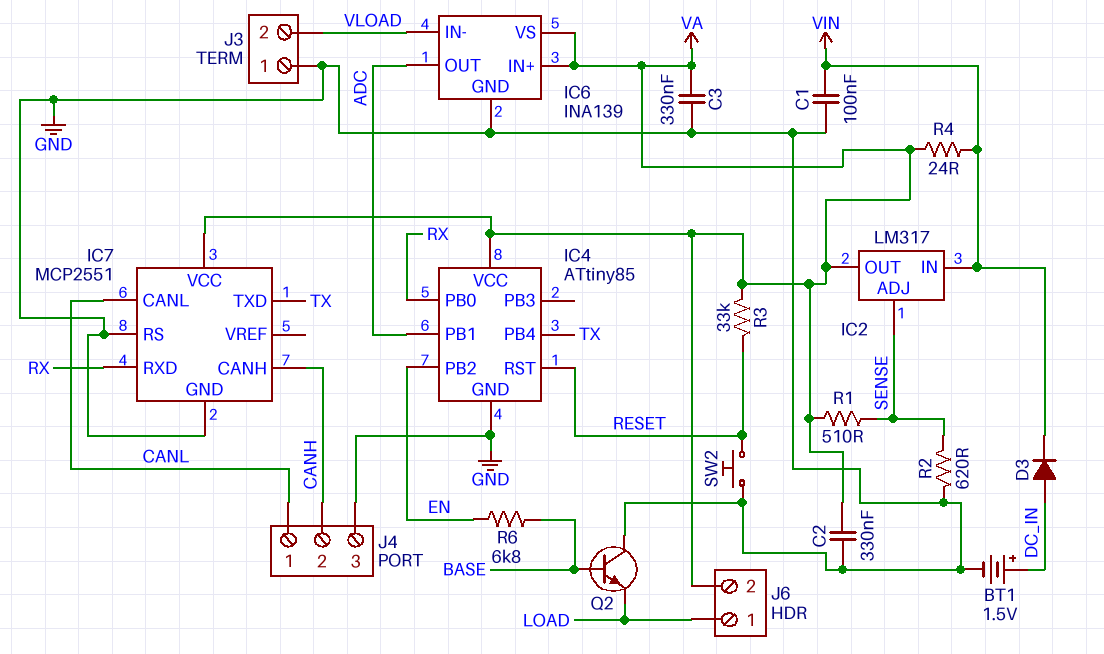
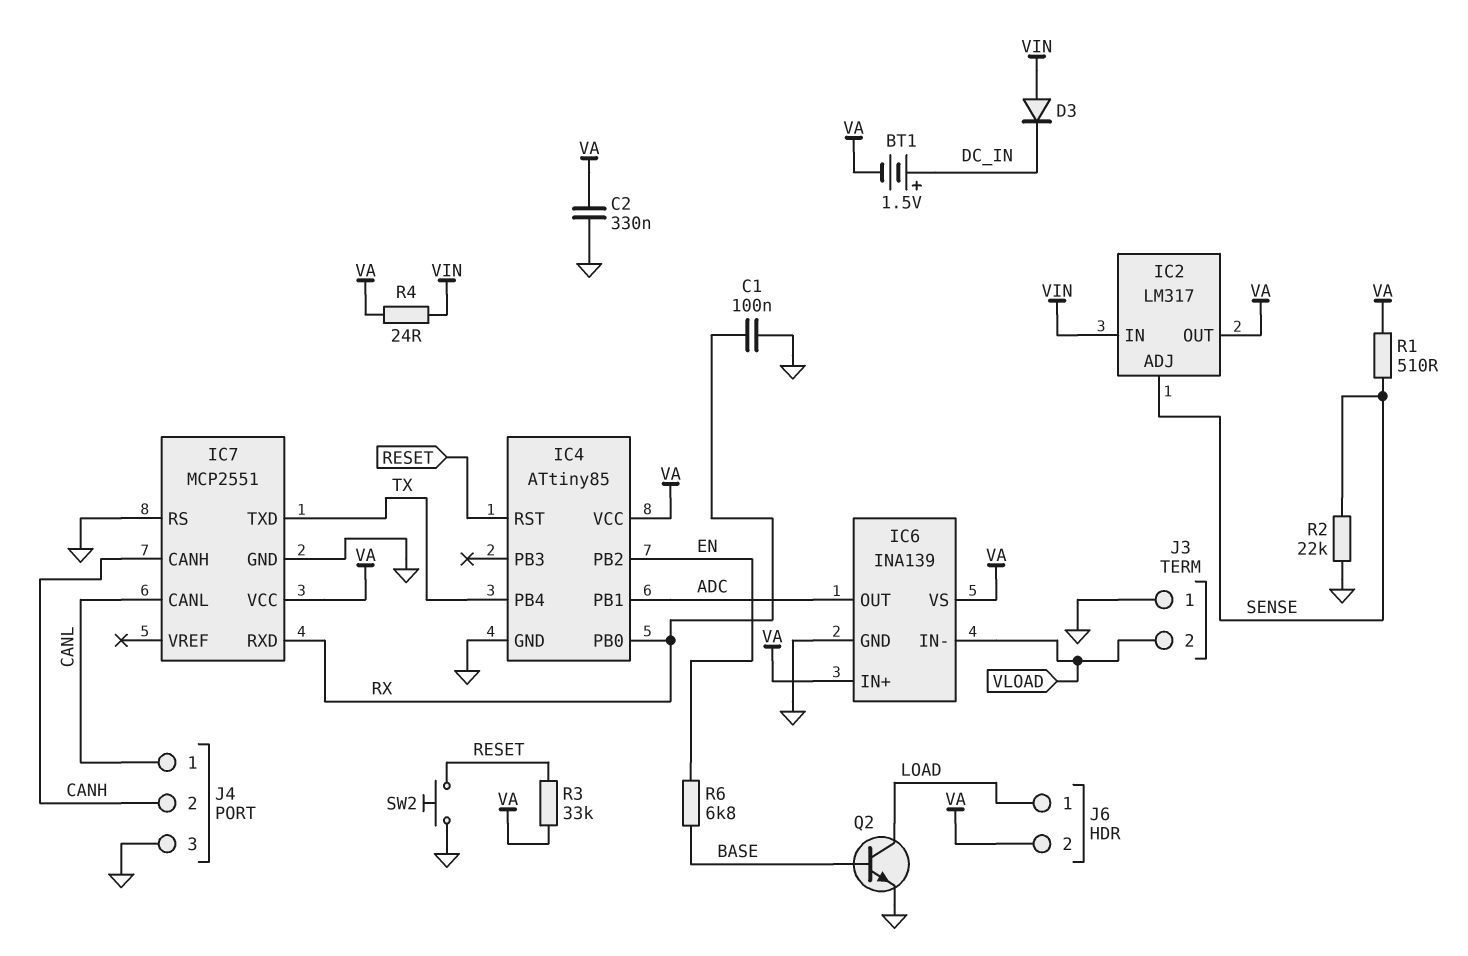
BT1: 1.5V (plus DC_IN, minus GND) -> 1.5V (plus DC_IN, minus VA)
C1: 100nF (GND, VIN) -> 100nF (GND, RX)
C3: 330nF (GND, VA) -> none
D3: diode (A DC_IN, K VIN) -> diode (A VIN, K DC_IN)
Q2: NPN (B BASE, C GND, E LOAD) -> NPN (B BASE, C LOAD, E GND)
R2: 620 (GND, SENSE) -> 22k (GND, SENSE)

